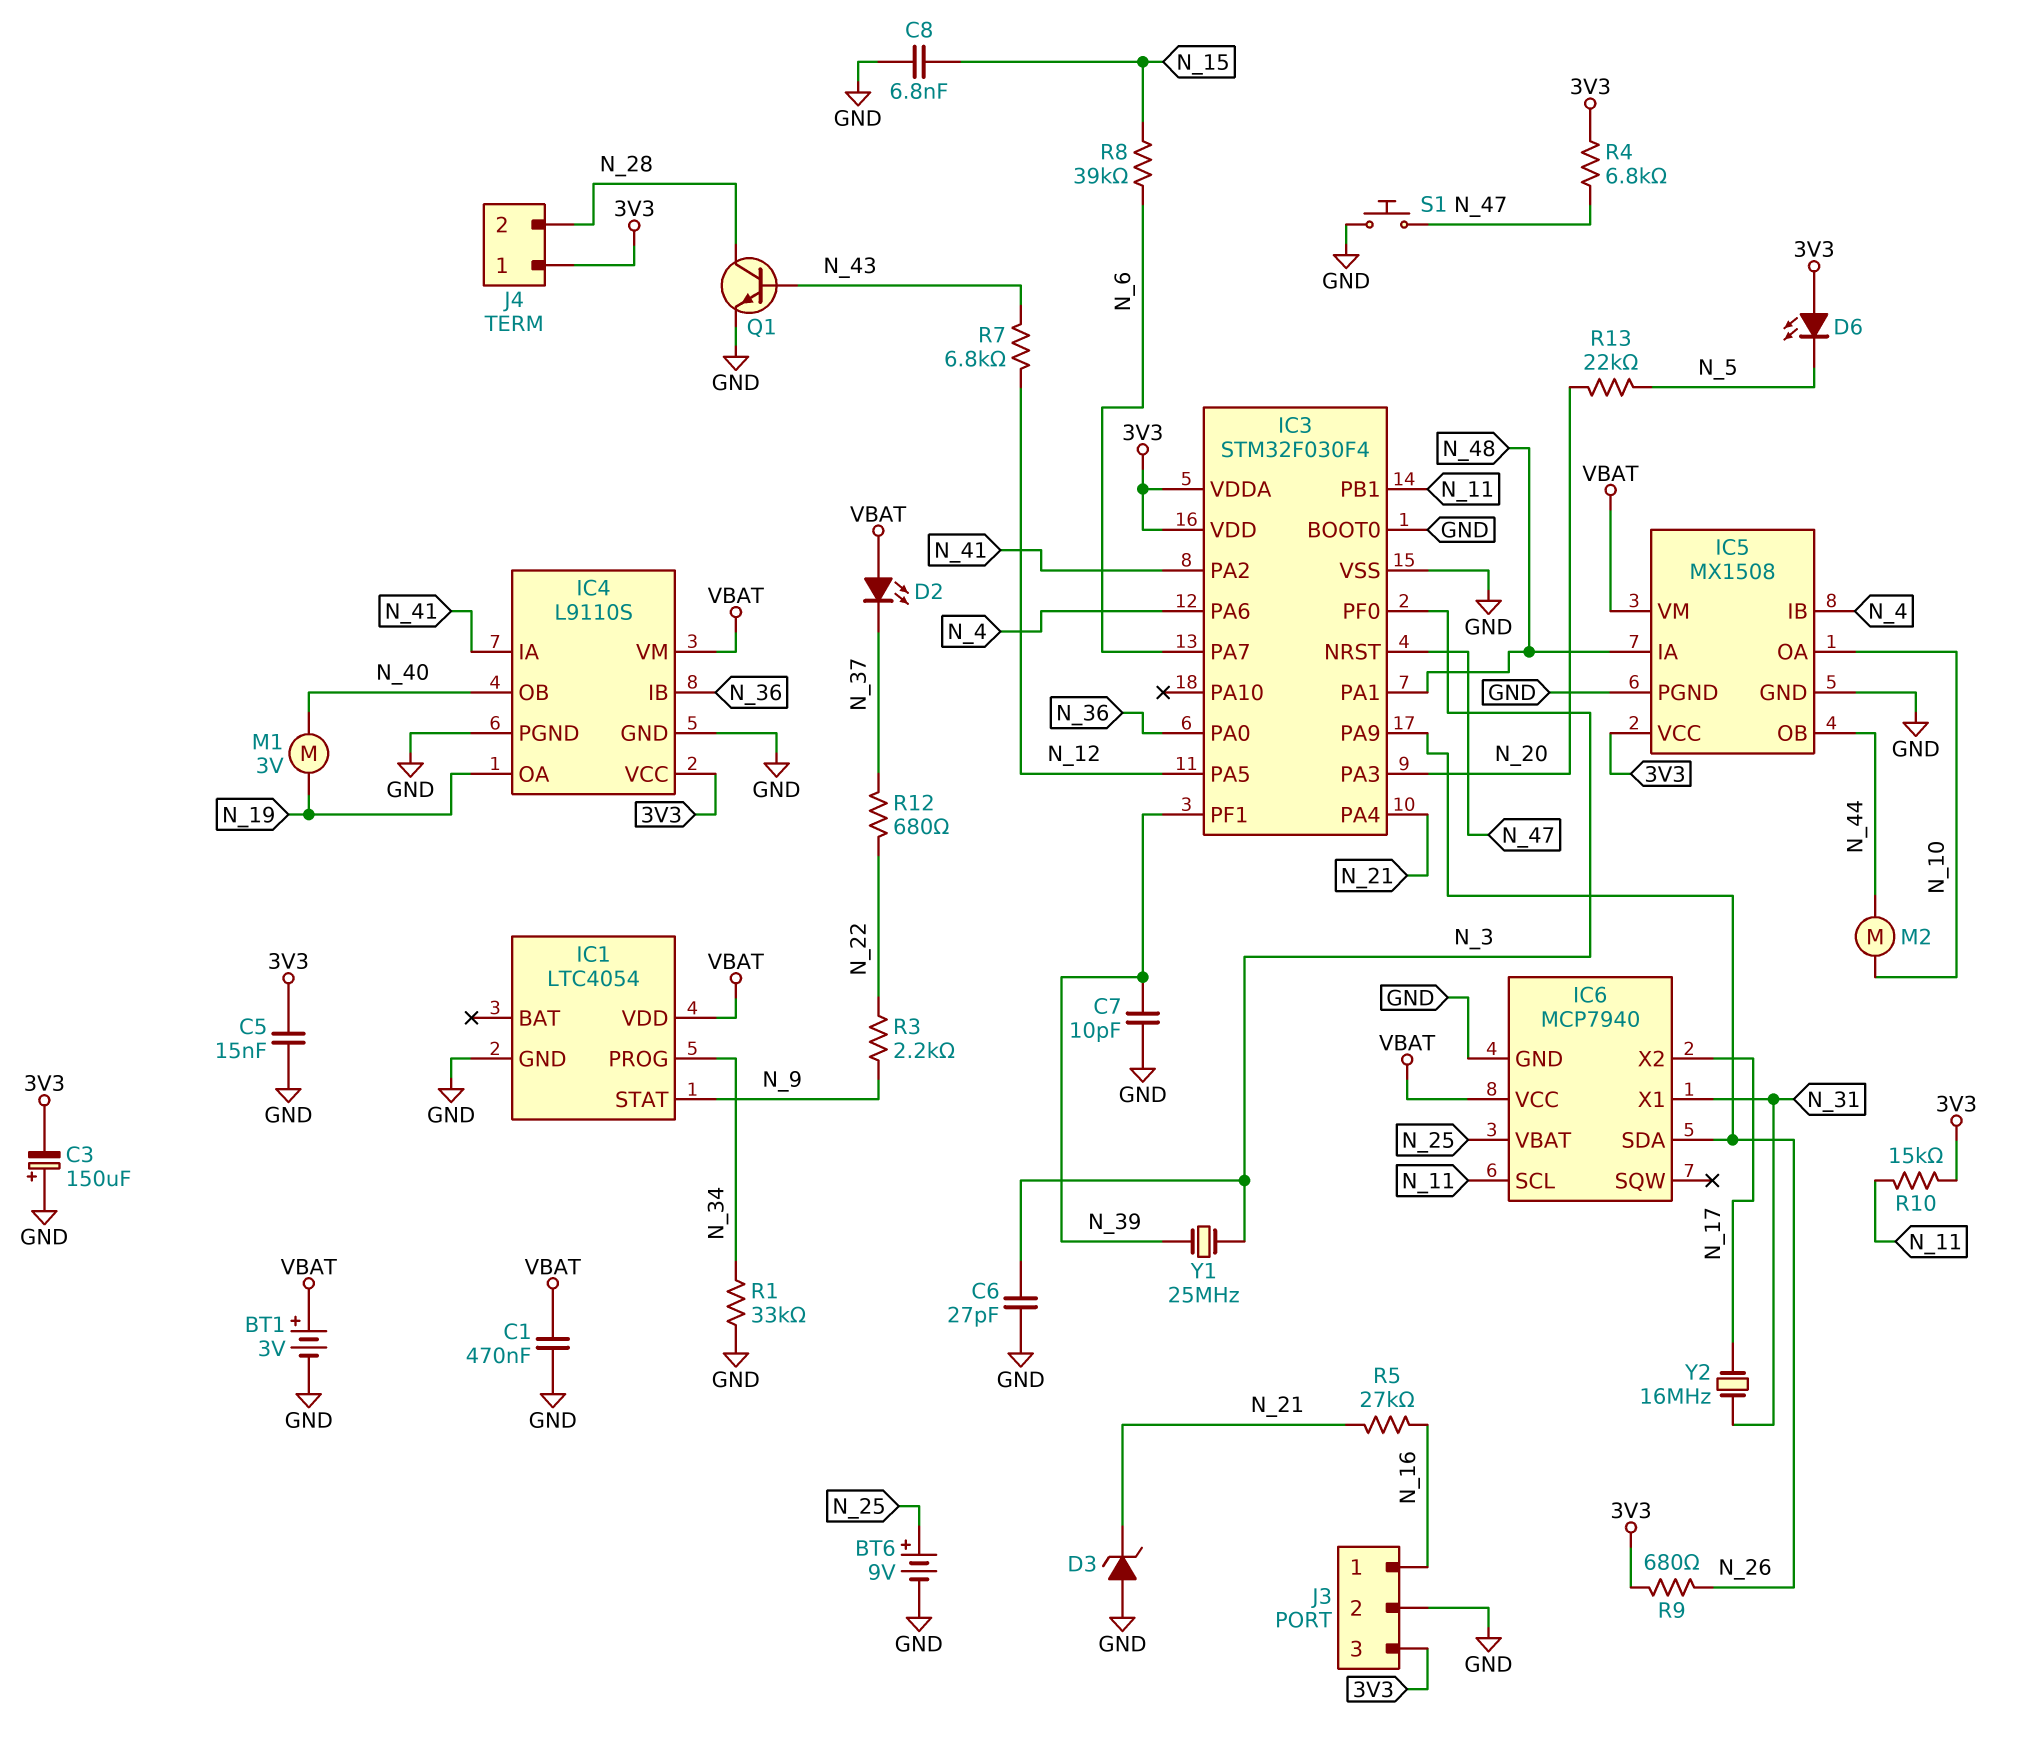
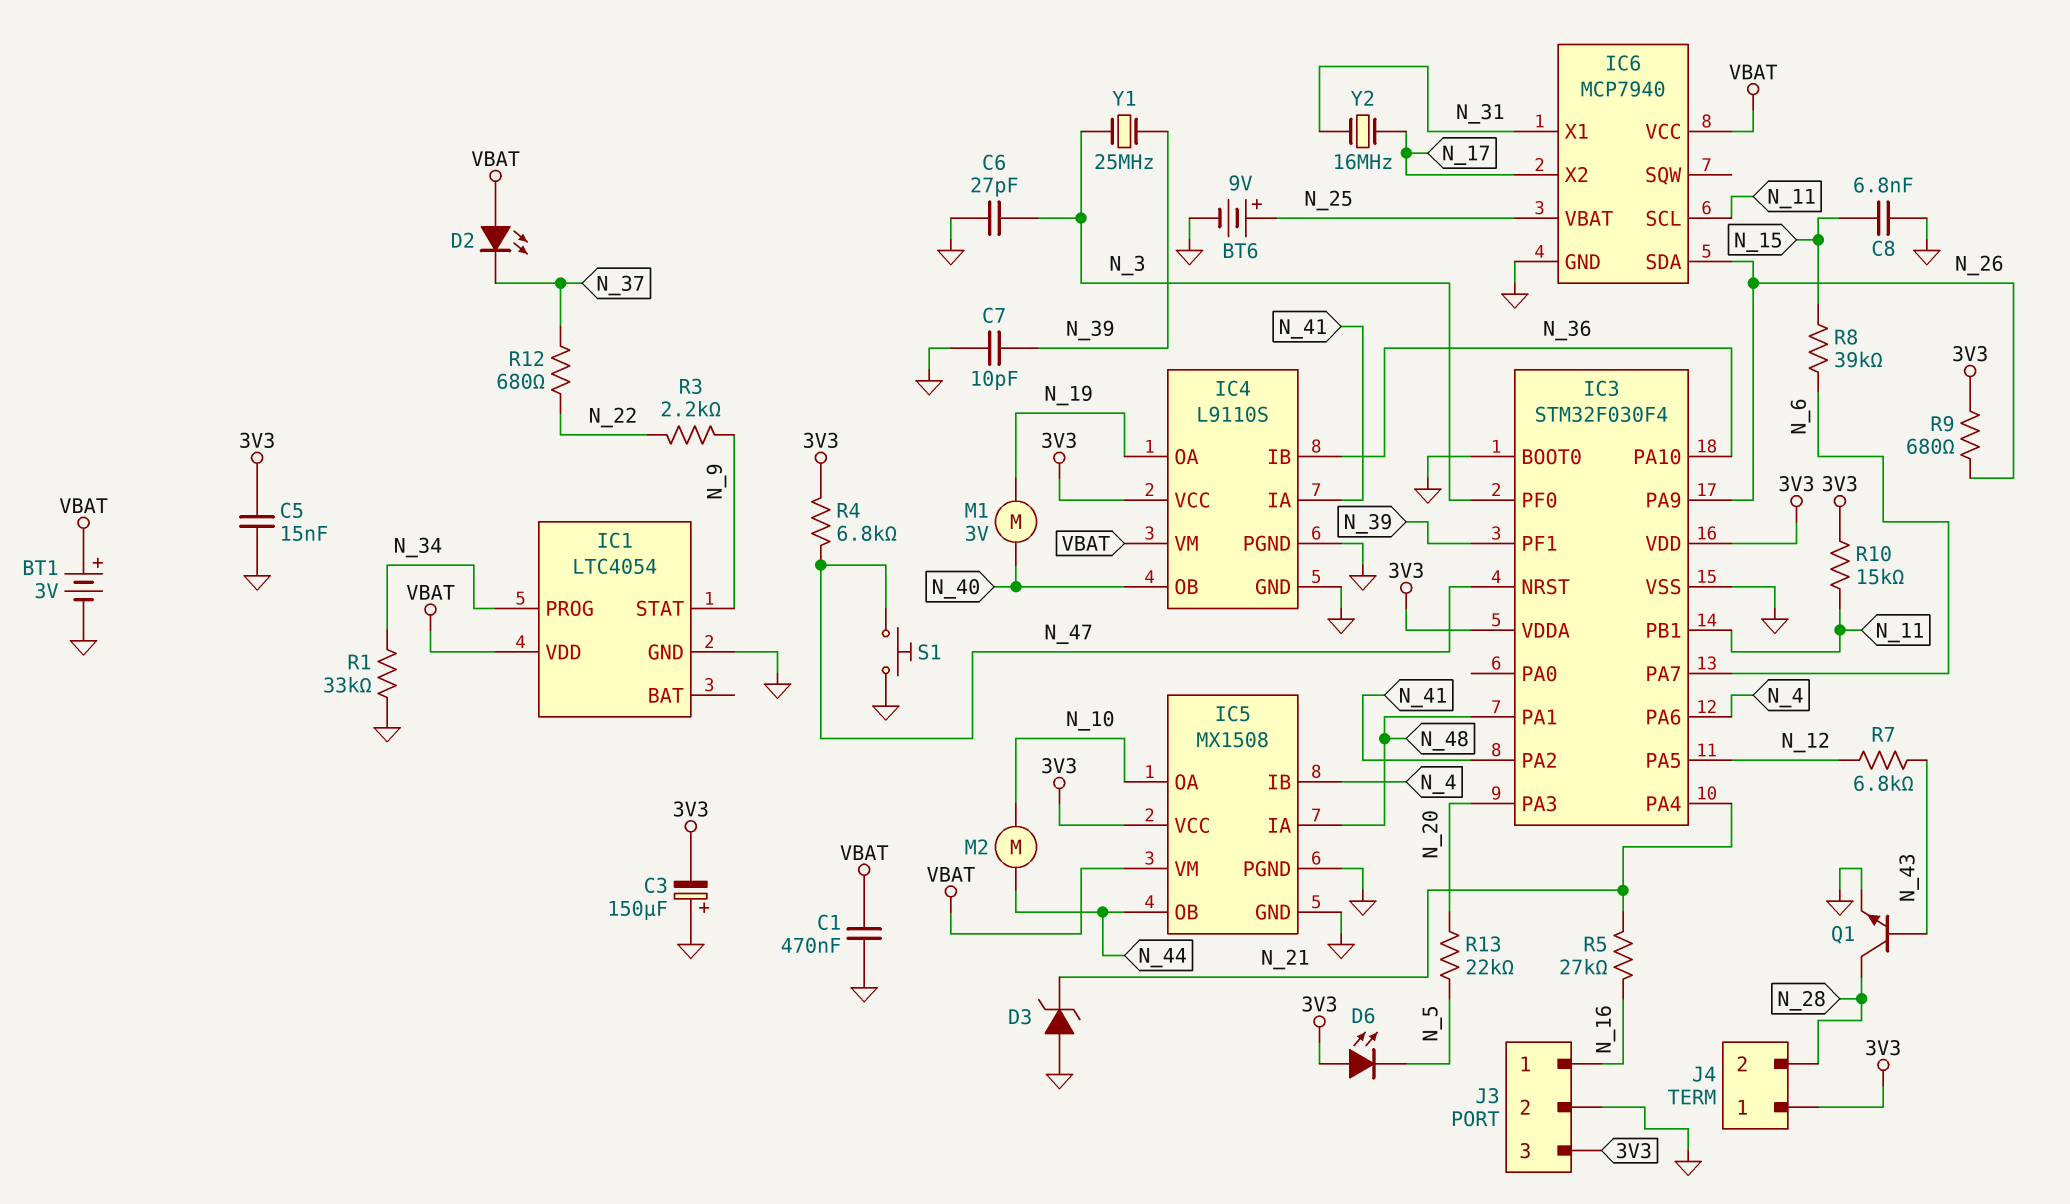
IC3 pin PA0: N_36 -> none
IC3 pin PA10: none -> N_36

